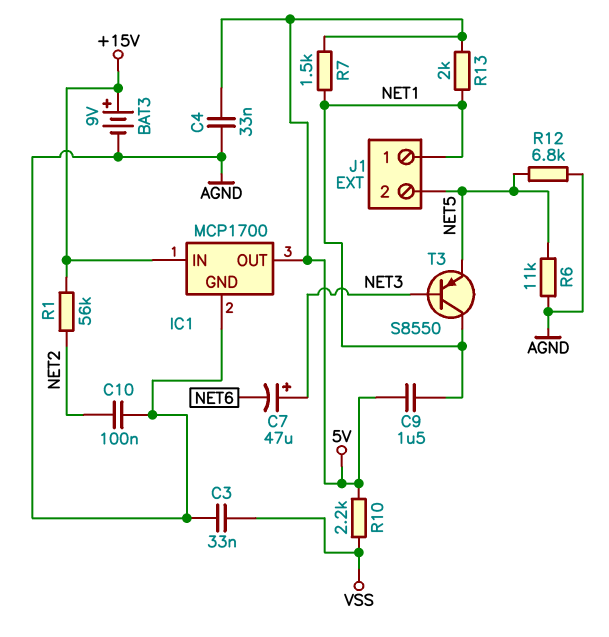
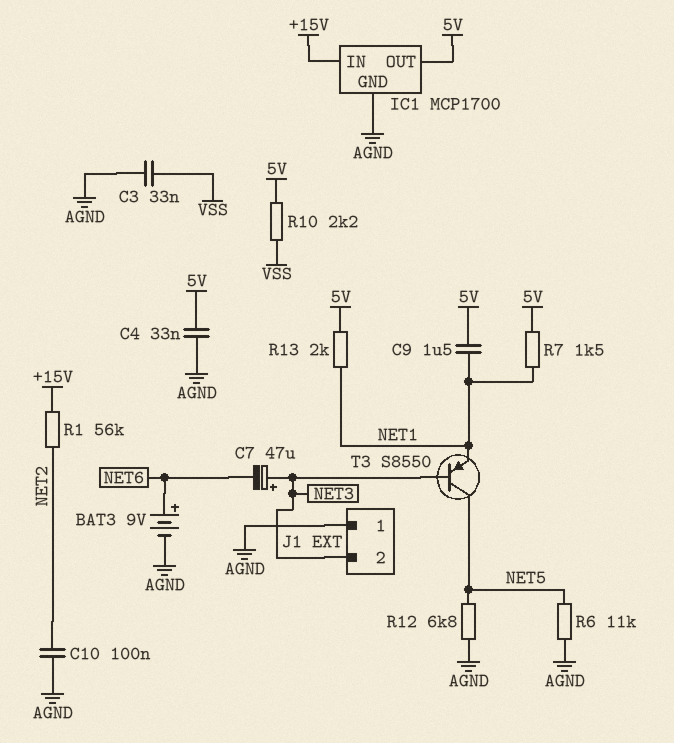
BAT3: 9V (plus +15V, minus AGND) -> 9V (plus NET6, minus AGND)
J1 pin 1: NET1 -> AGND
J1 pin 2: NET5 -> NET3
T3: PNP S8550 (B NET3, C NET1, E NET5) -> PNP S8550 (B NET3, C NET5, E NET1)

